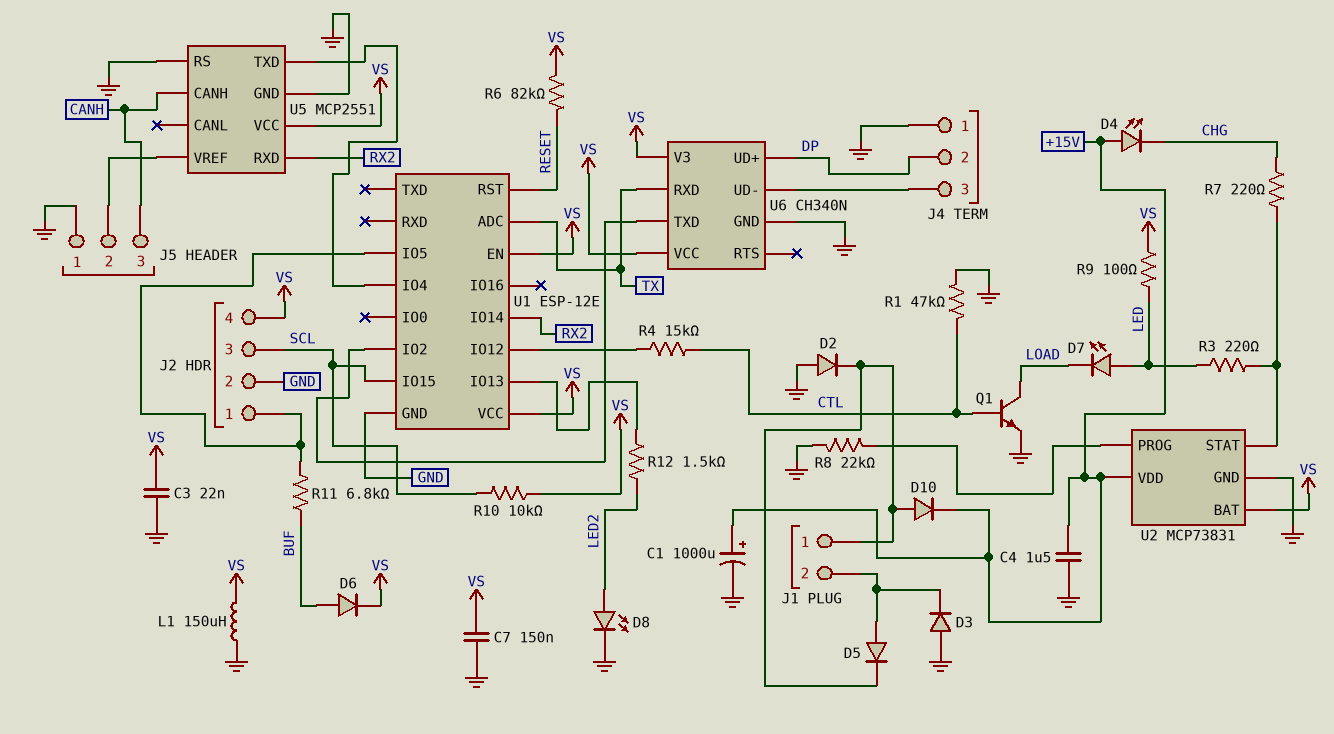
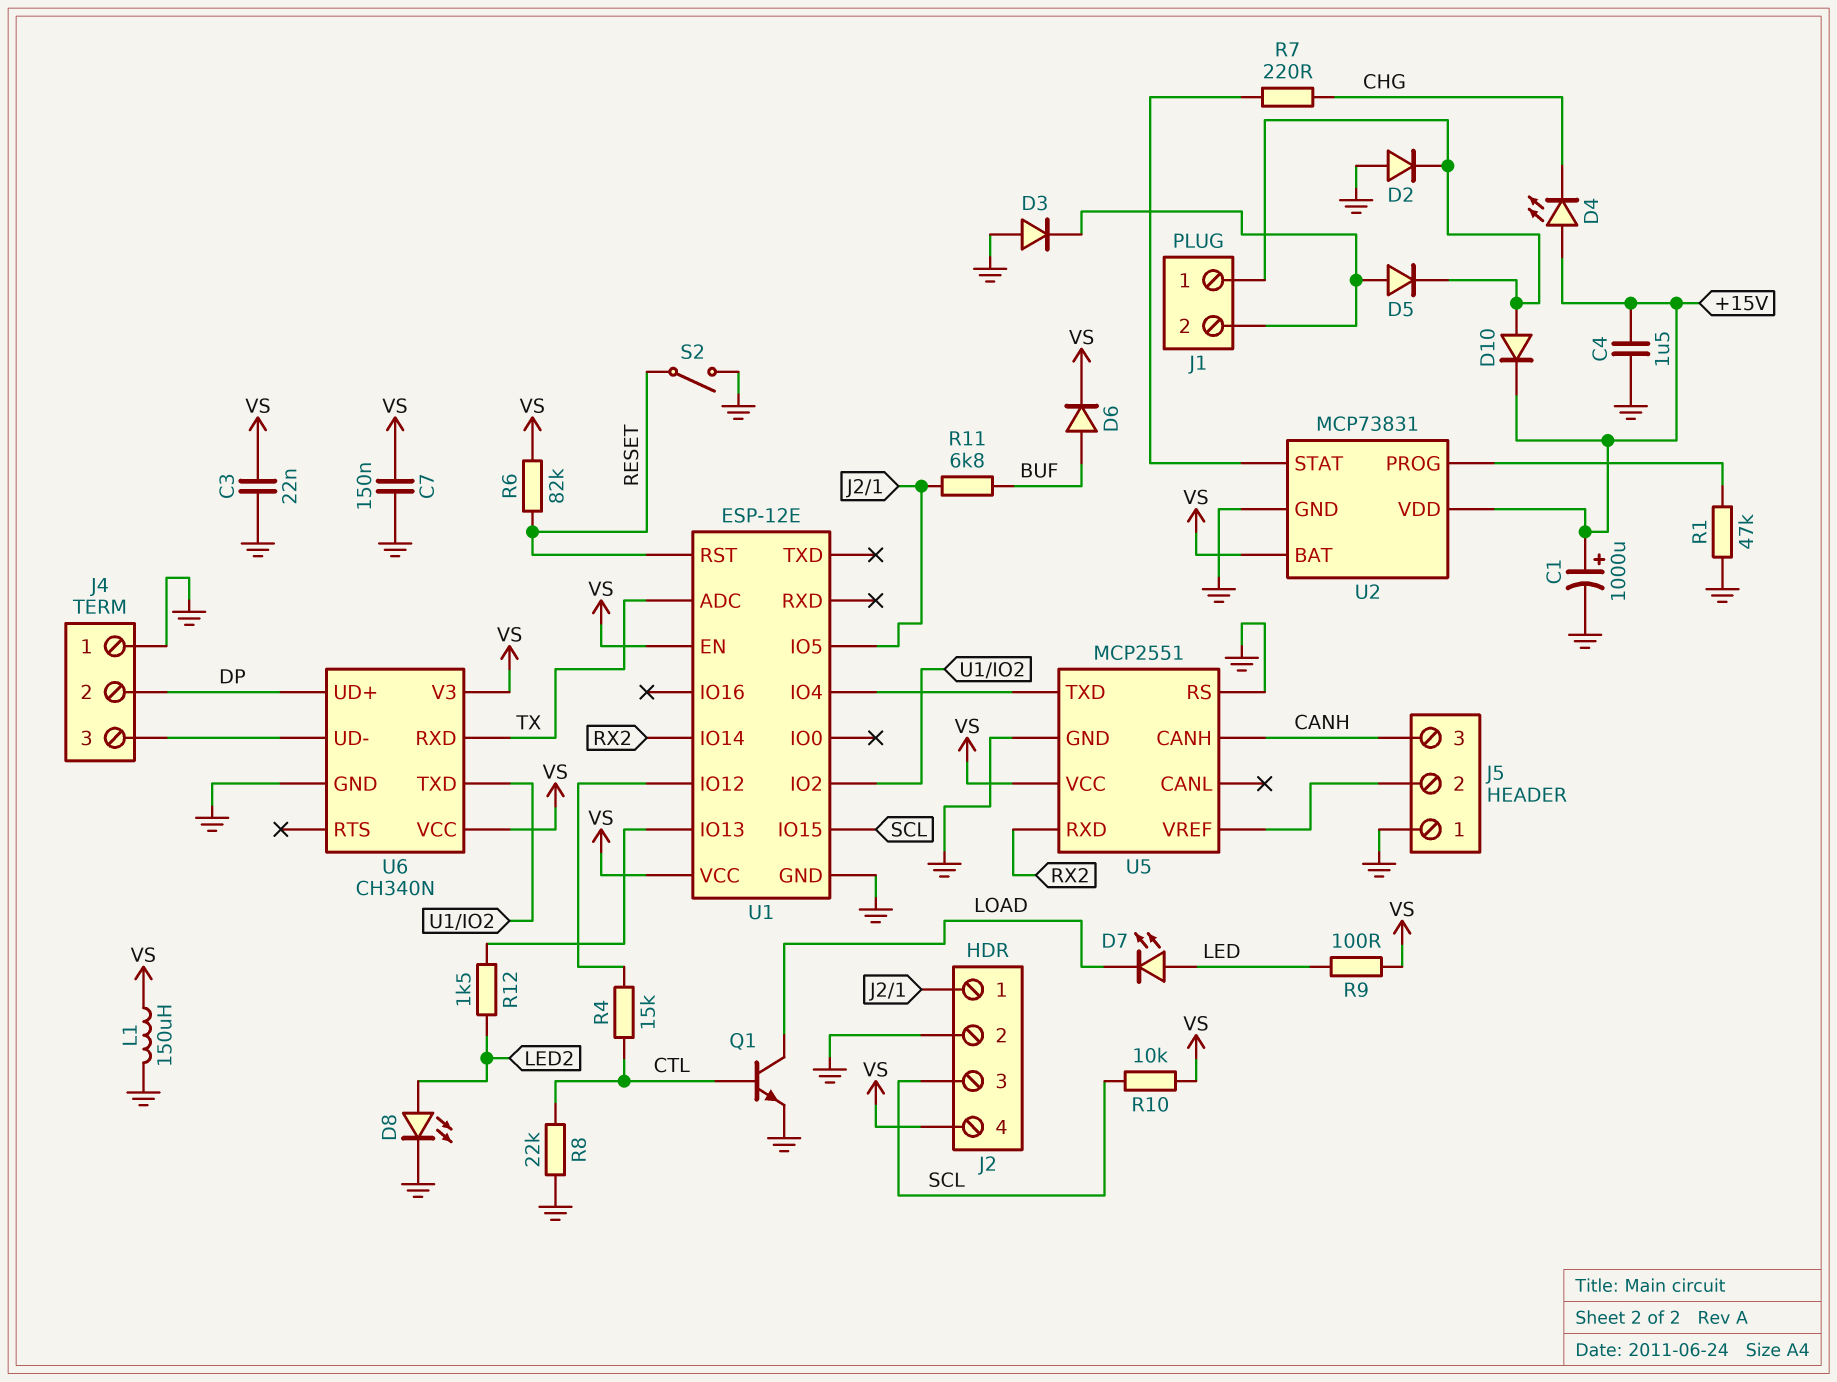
R1: 47k (CTL, GND) -> 47k (GND, U2/PROG)
R3: 220 (LED, U2/STAT) -> none
R8: 22k (GND, U2/PROG) -> 22k (CTL, GND)
S2: none -> switch (GND, RESET)

